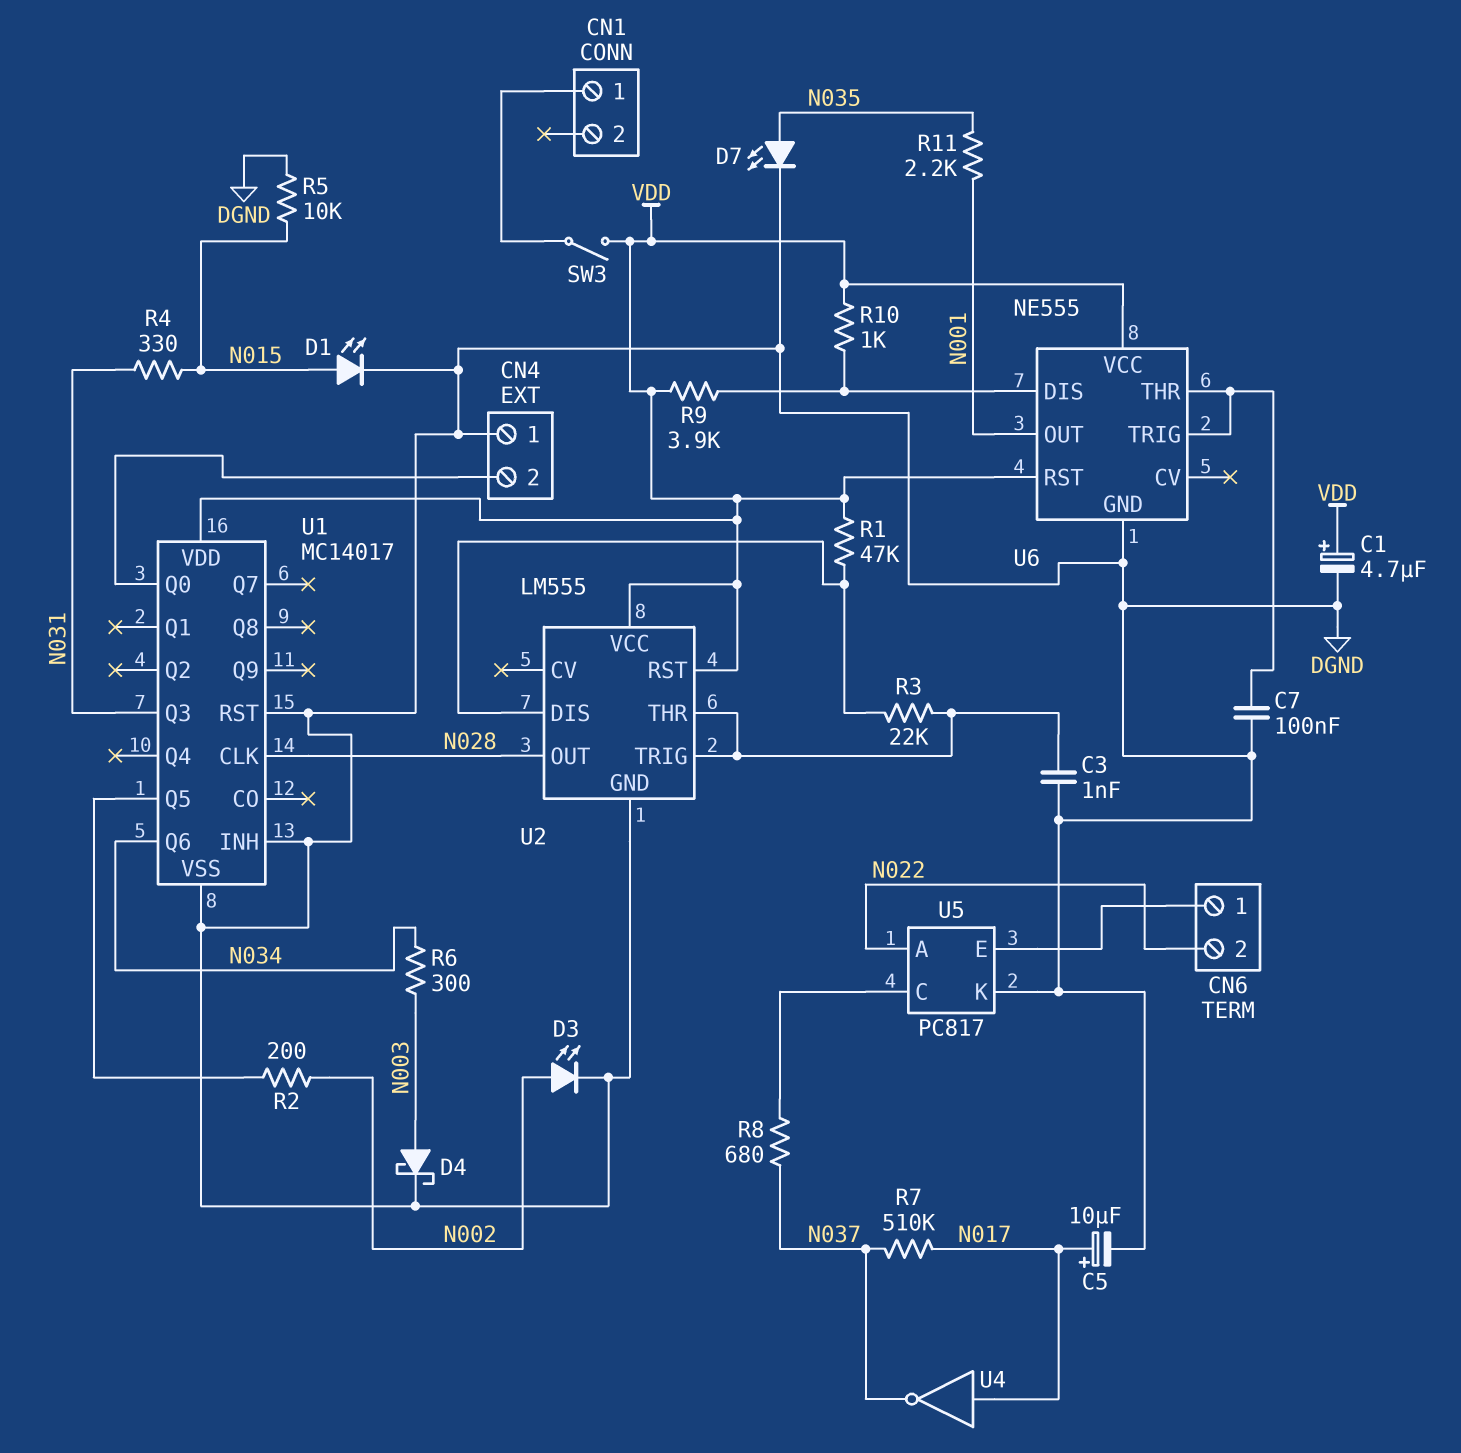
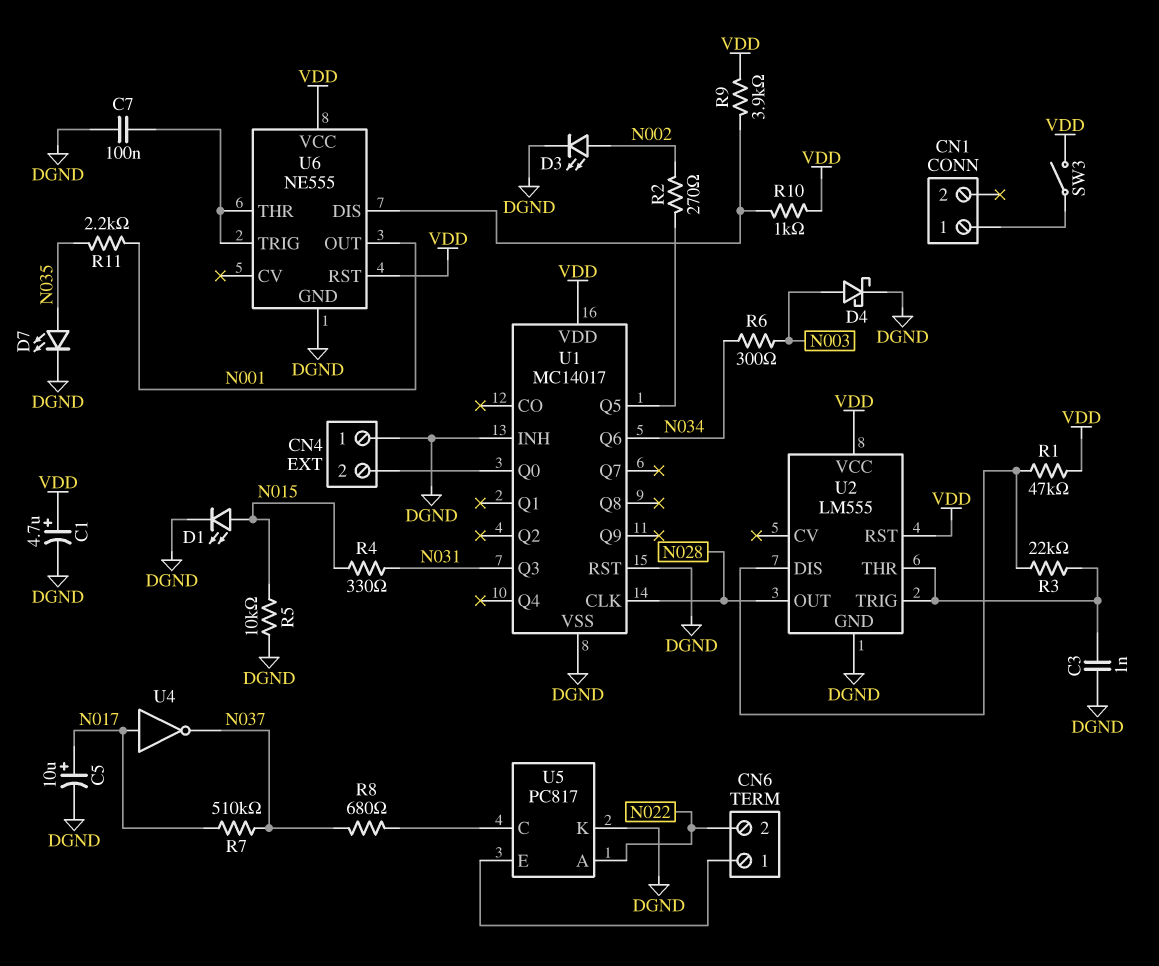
R2: 200 (N002, U1/Q5) -> 270 (N002, U1/Q5)

